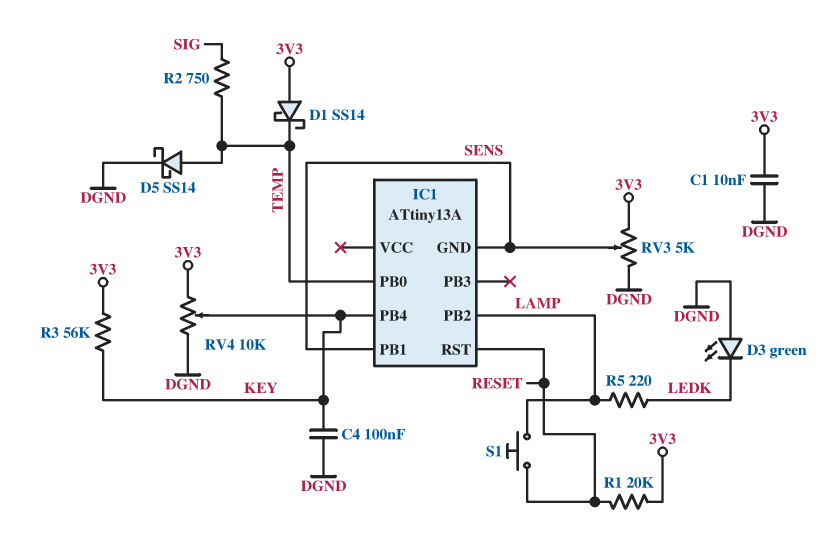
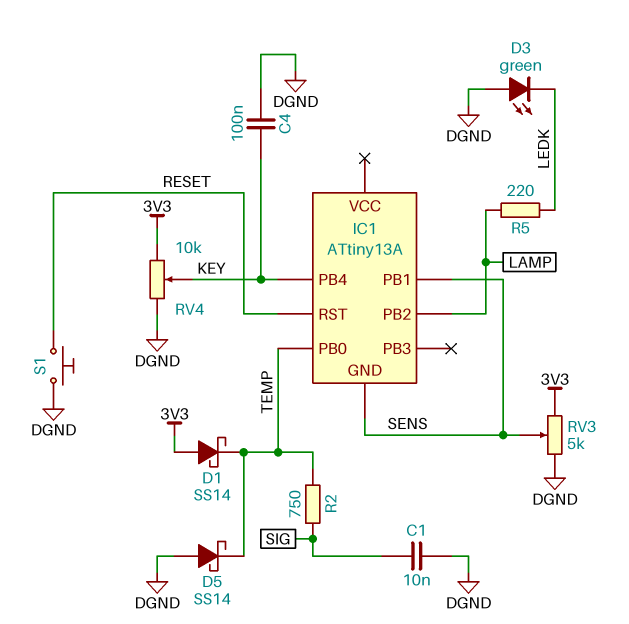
C1: 10nF (3V3, DGND) -> 10nF (DGND, SIG)
D5: schottky SS14 (A TEMP, K DGND) -> schottky SS14 (A DGND, K TEMP)
R1: 20k (3V3, RESET) -> none
R3: 56k (3V3, KEY) -> none
S1: button (LAMP, RESET) -> button (DGND, RESET)

